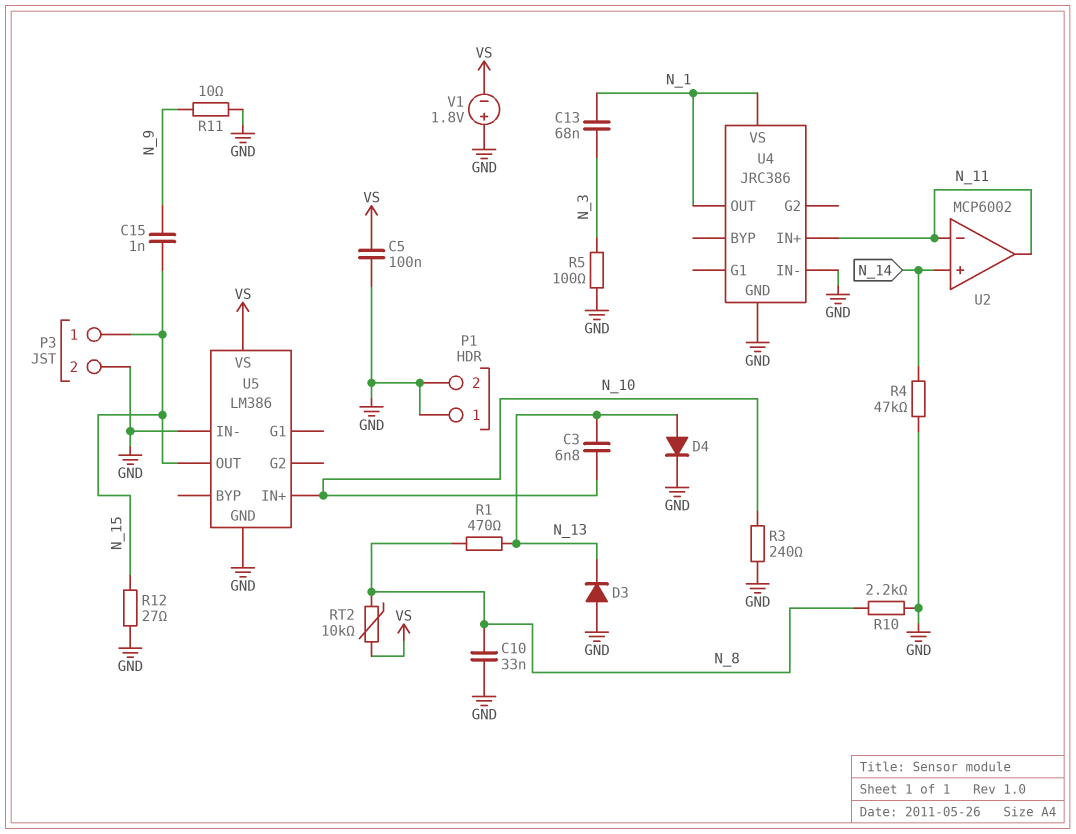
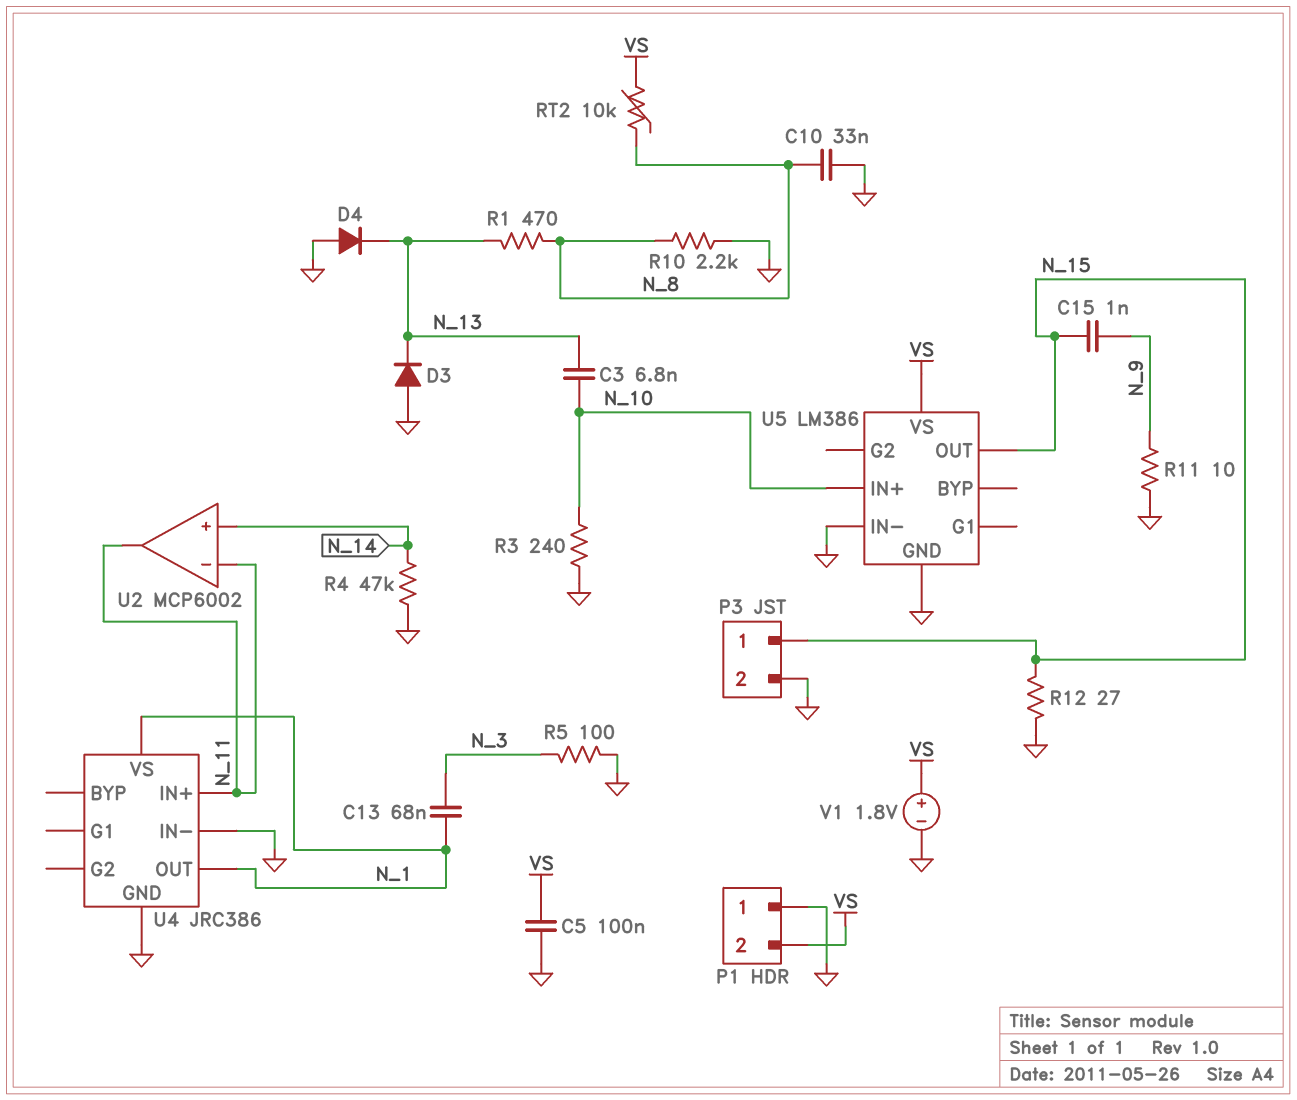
D4: diode (A N_13, K GND) -> diode (A GND, K N_13)
P1 pin 2: GND -> VS
V1: 1.8V (plus GND, minus VS) -> 1.8V (plus VS, minus GND)

